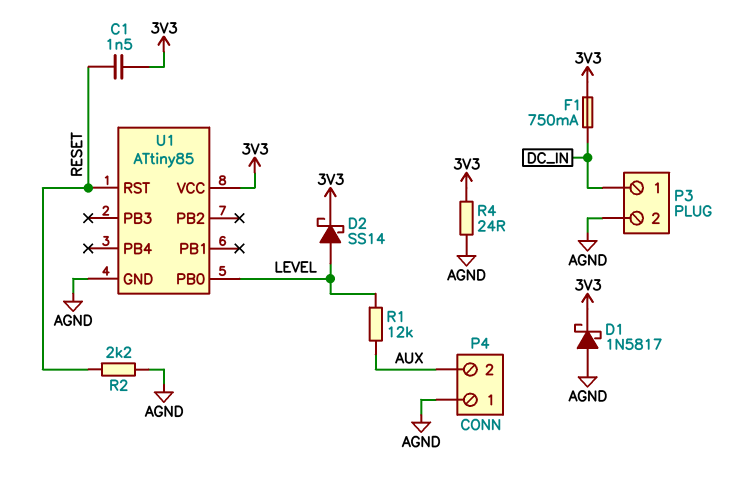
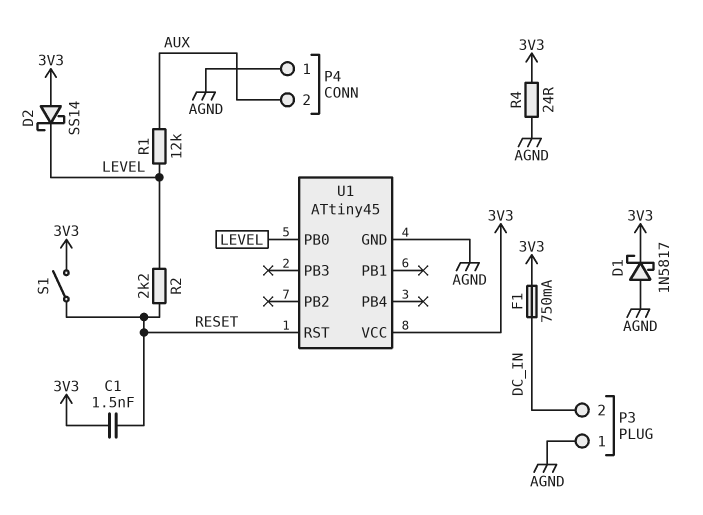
D2: schottky SS14 (A LEVEL, K 3V3) -> schottky SS14 (A 3V3, K LEVEL)
P3 pin 1: DC_IN -> AGND
P3 pin 2: AGND -> DC_IN
R2: 2.2k (AGND, RESET) -> 2.2k (LEVEL, RESET)
S1: none -> switch (3V3, RESET)
U1: ATtiny85 -> ATtiny45

